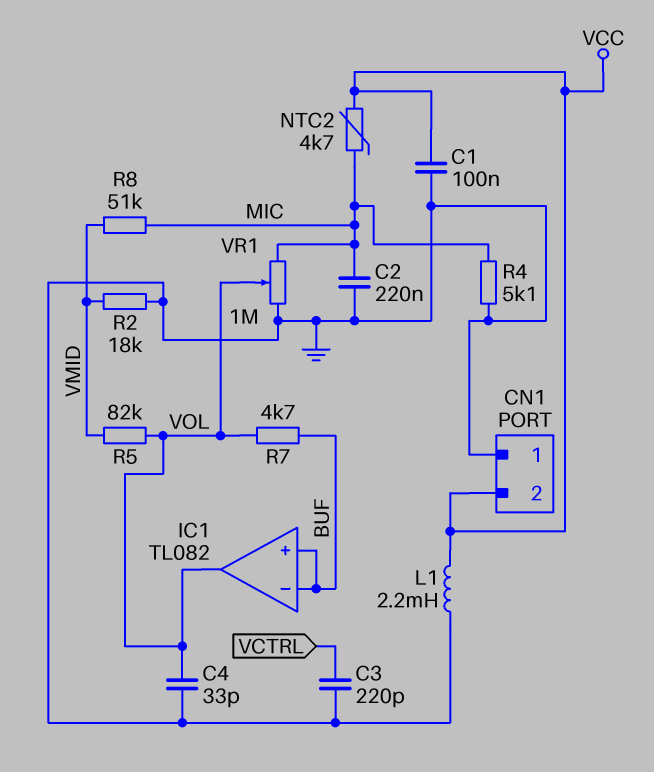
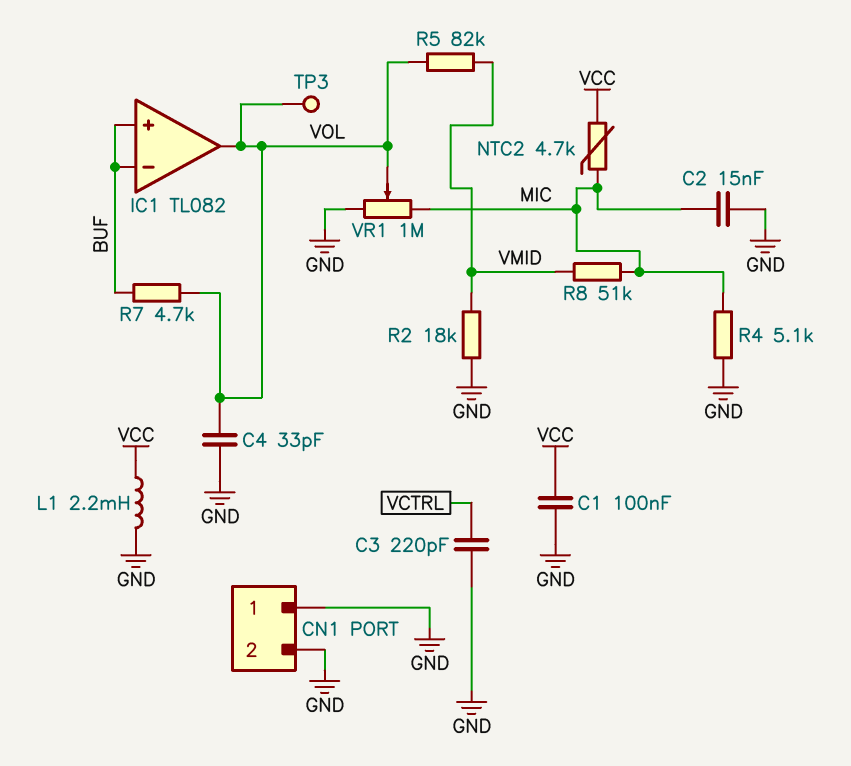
C2: 220nF (GND, MIC) -> 15nF (GND, MIC)
CN1 pin 2: VCC -> GND
TP3: none -> test point (VOL)

